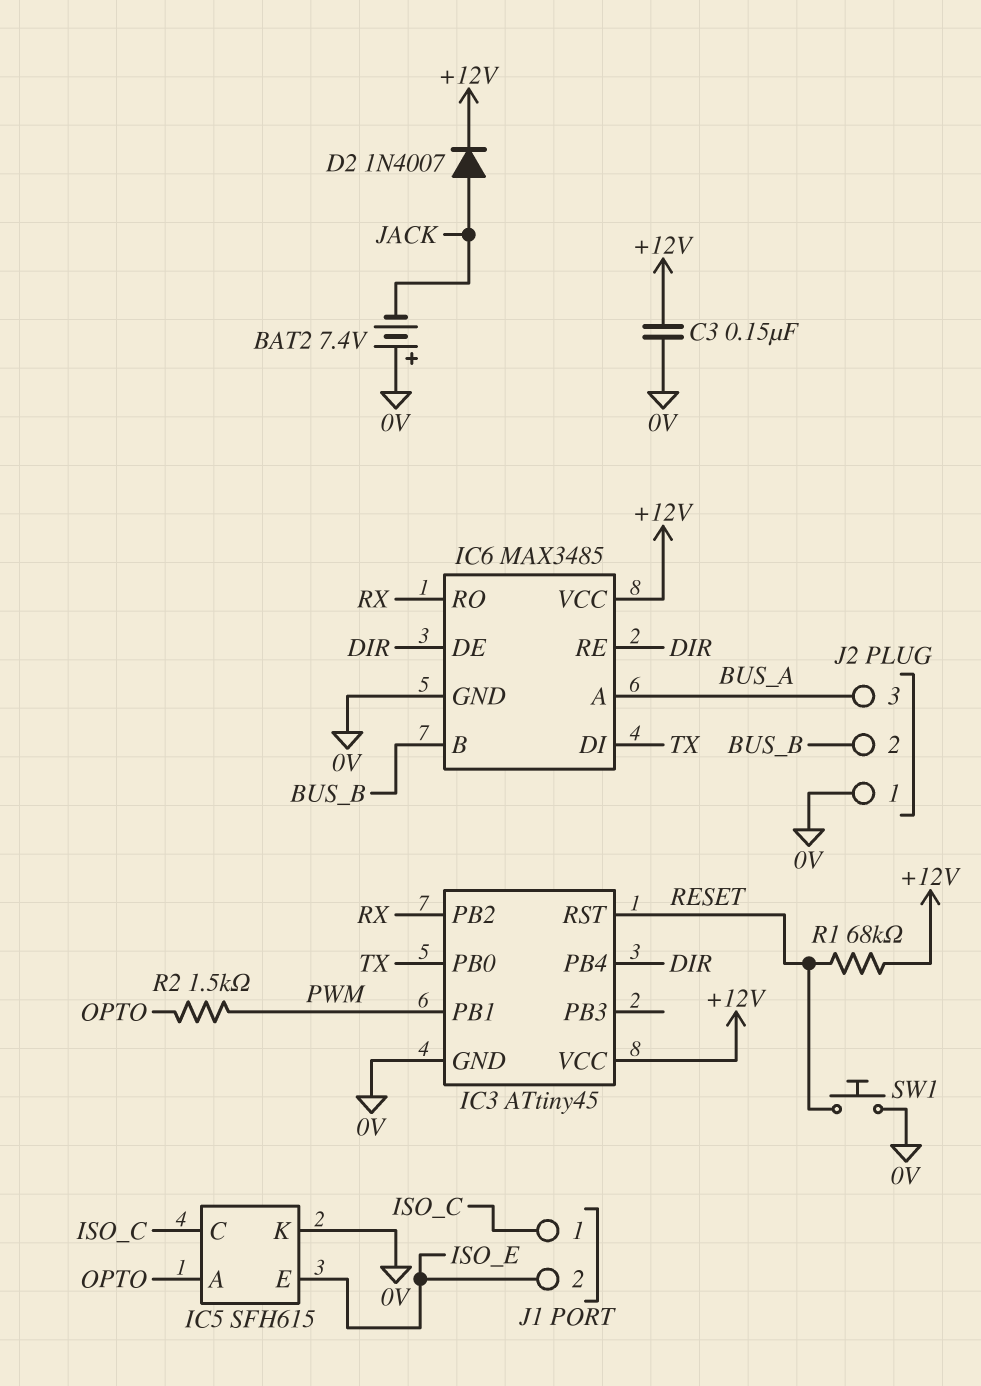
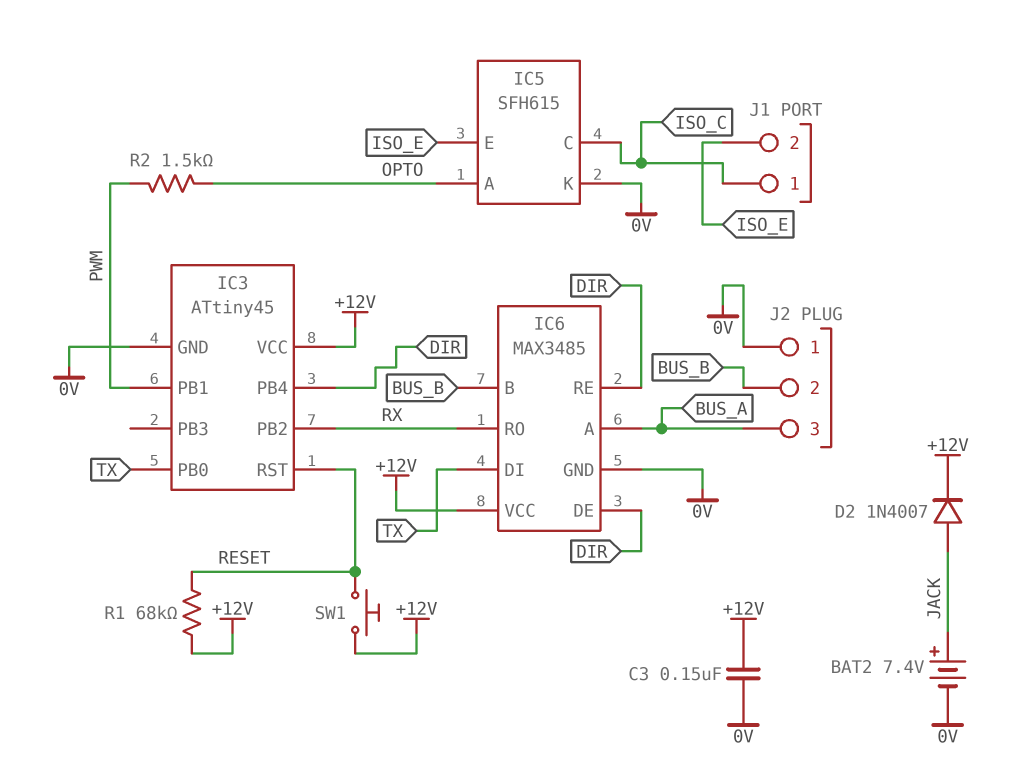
BAT2: 7.4V (plus 0V, minus JACK) -> 7.4V (plus JACK, minus 0V)
SW1: button (0V, RESET) -> button (+12V, RESET)

